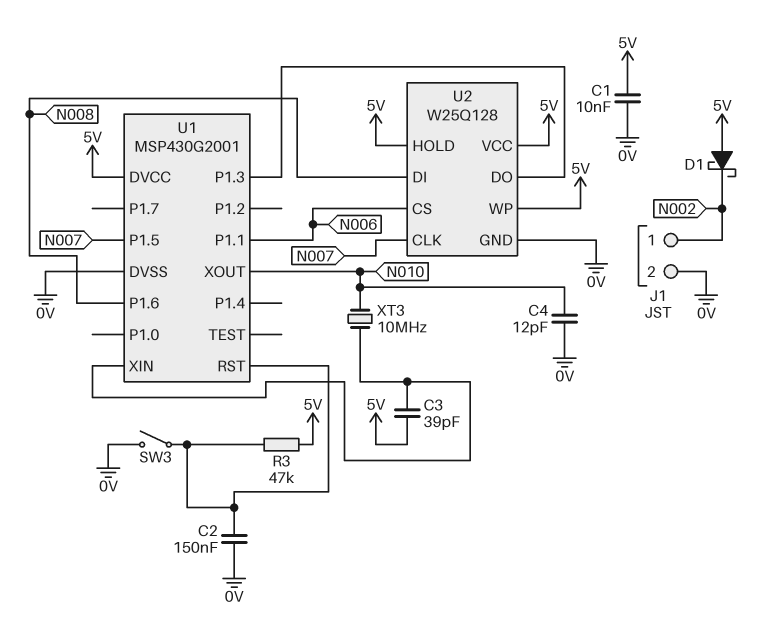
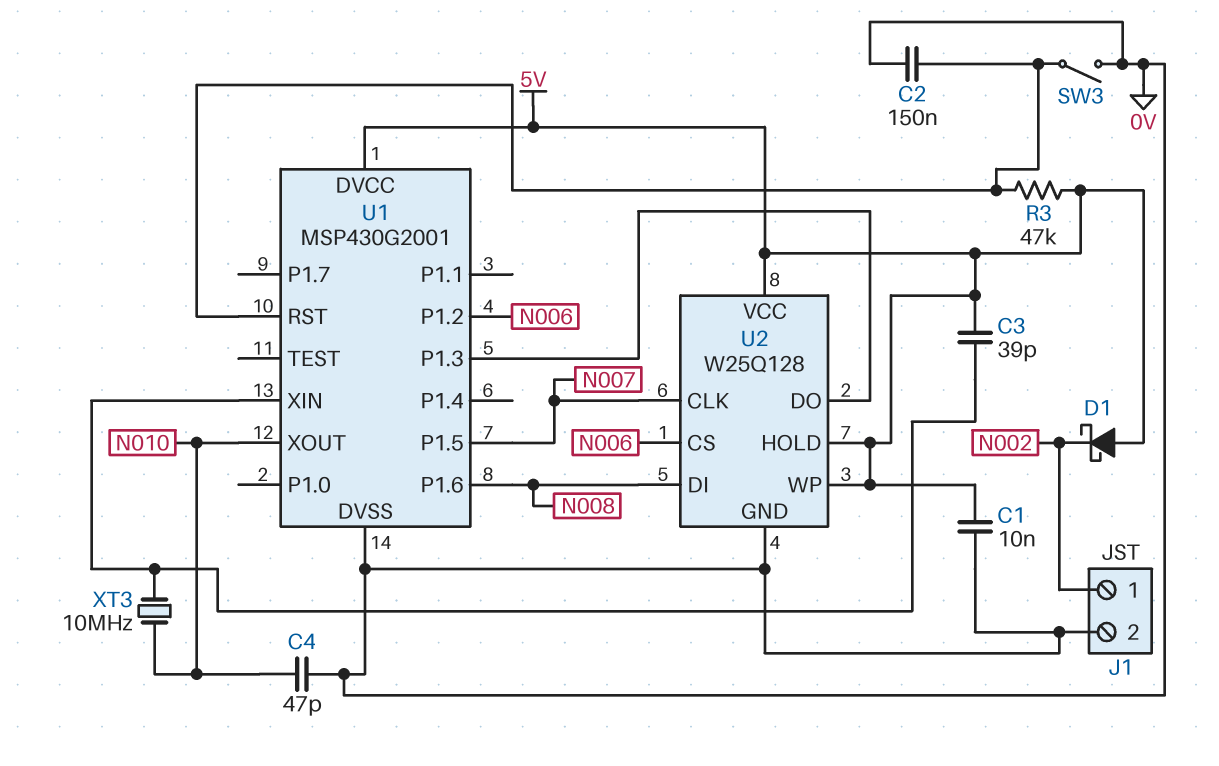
C4: 12pF (0V, N010) -> 47pF (0V, N010)
U1 pin P1.1: N006 -> none
U1 pin P1.2: none -> N006

